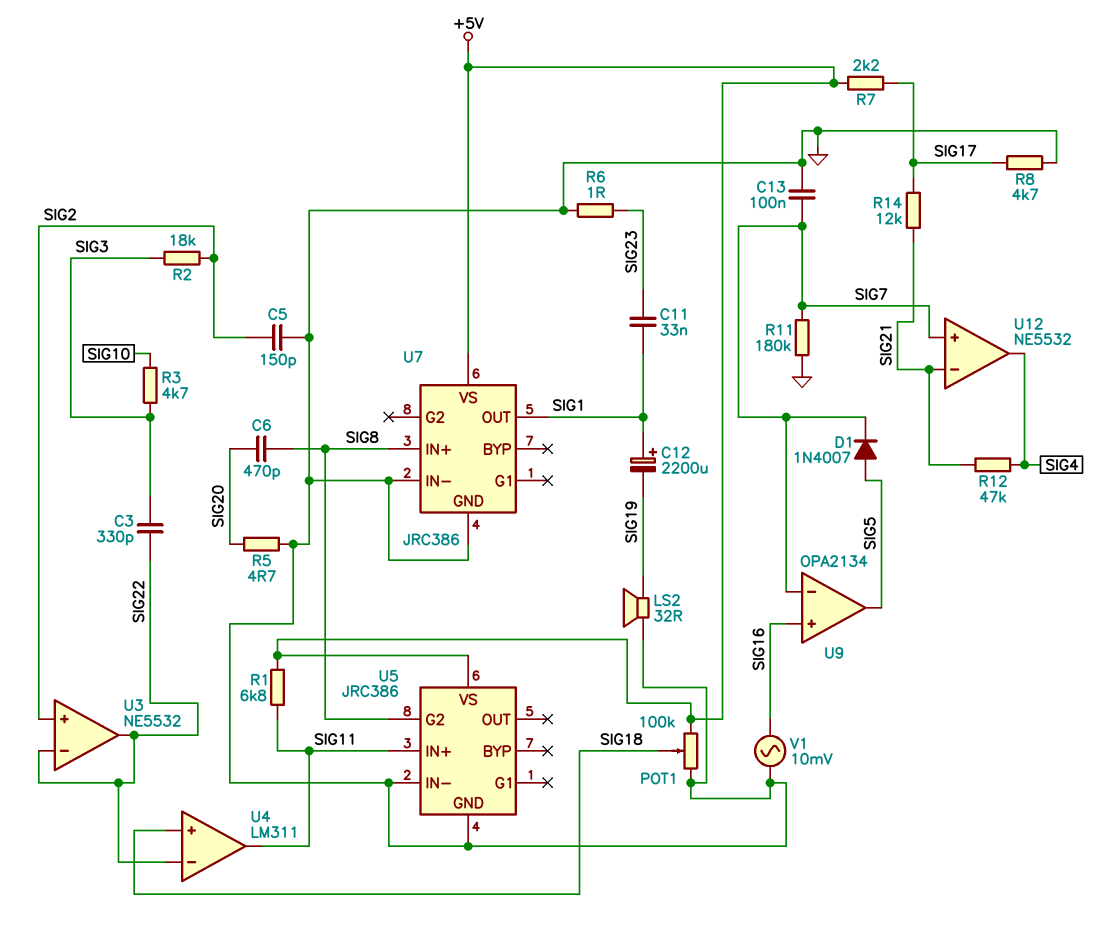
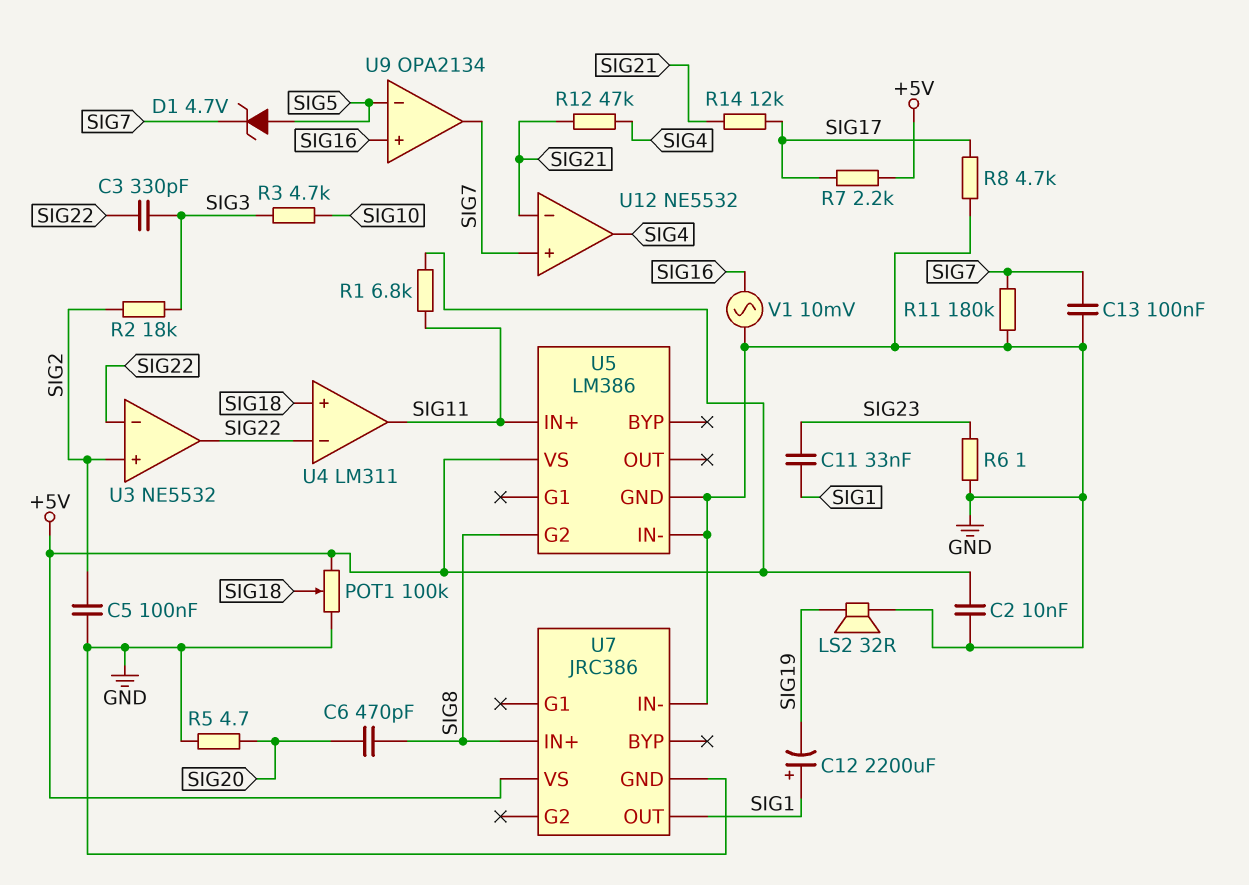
C2: none -> 10nF (+5V, GND)
C5: 150pF (GND, SIG2) -> 100nF (GND, SIG2)
D1: diode 1N4007 (A SIG5, K SIG7) -> zener 4.7V (A SIG5, K SIG7)
U5: JRC386 -> LM386
U9 pin in-: SIG7 -> SIG5
U9 pin out: SIG5 -> SIG7

